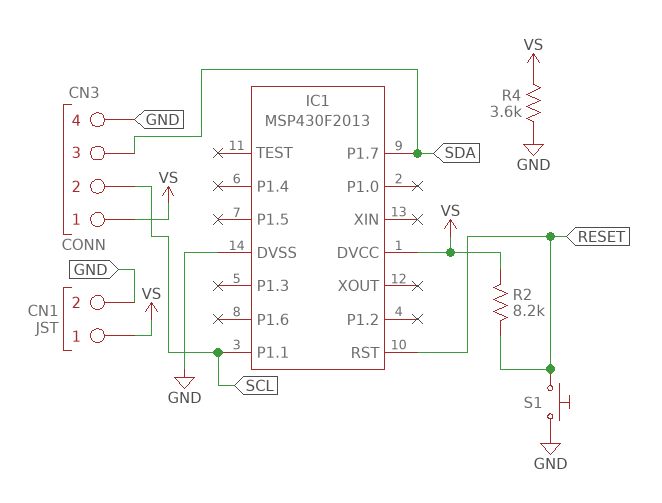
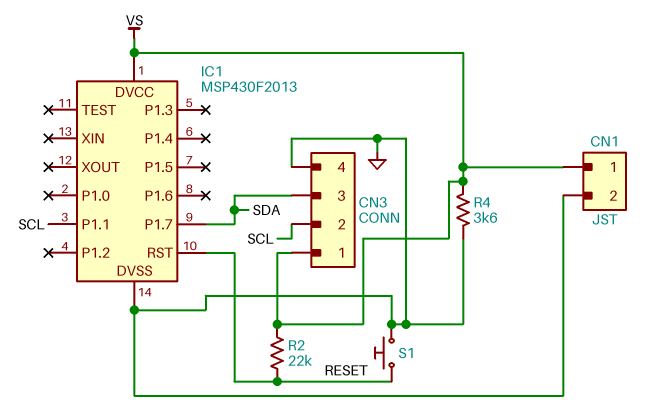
R2: 8.2k (RESET, VS) -> 22k (RESET, VS)

